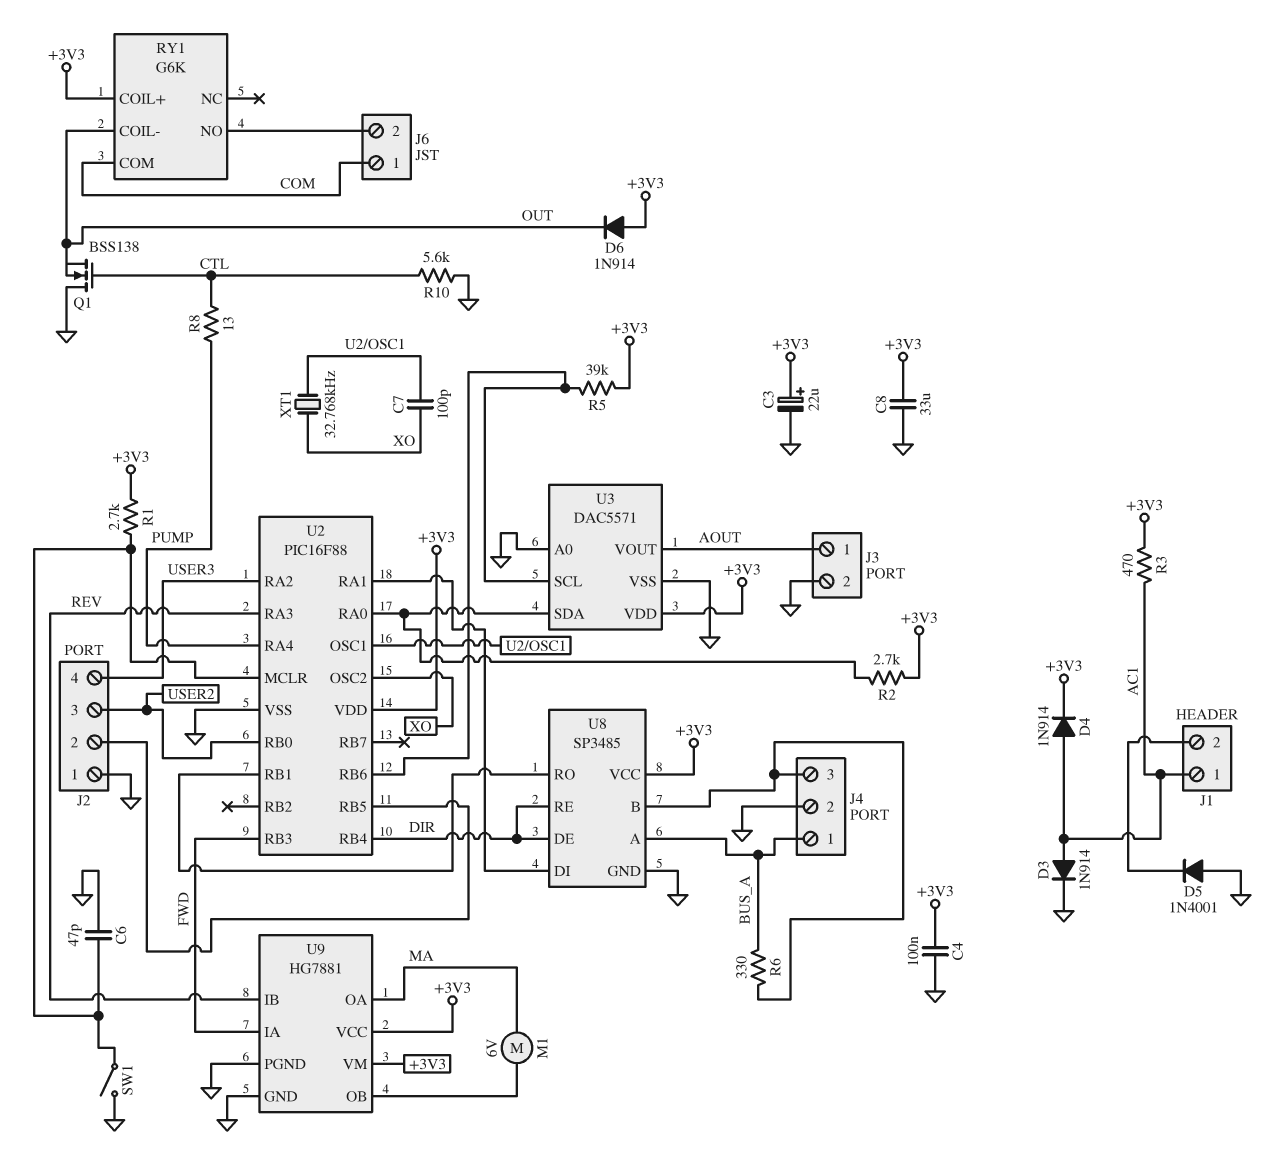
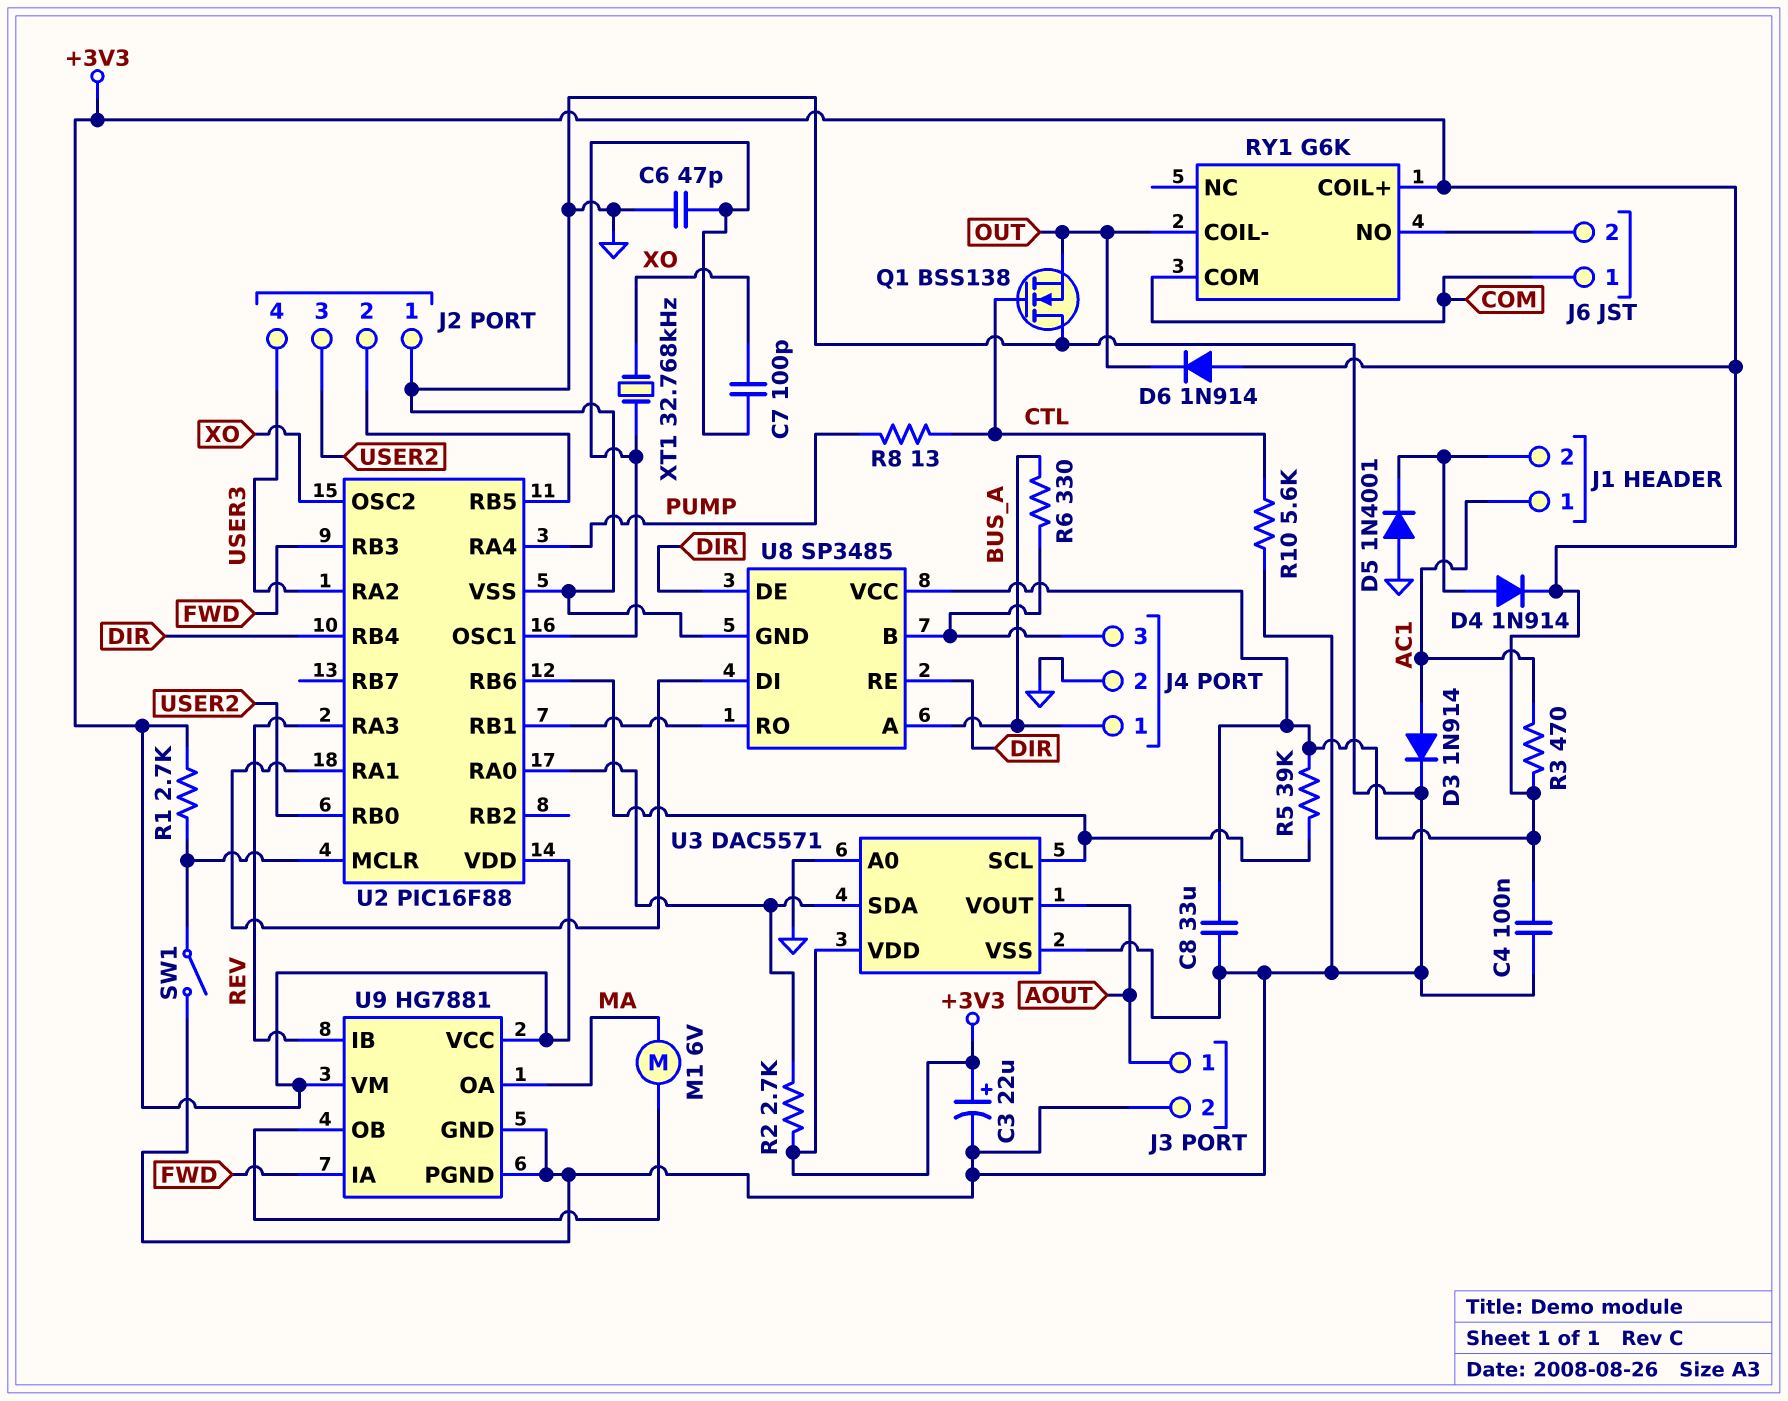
C6: 47pF (GND, U2/MCLR) -> 47pF (GND, U2/OSC1)
D4: diode 1N914 (A AC1, K +3V3) -> diode 1N914 (A J1/2, K +3V3)

